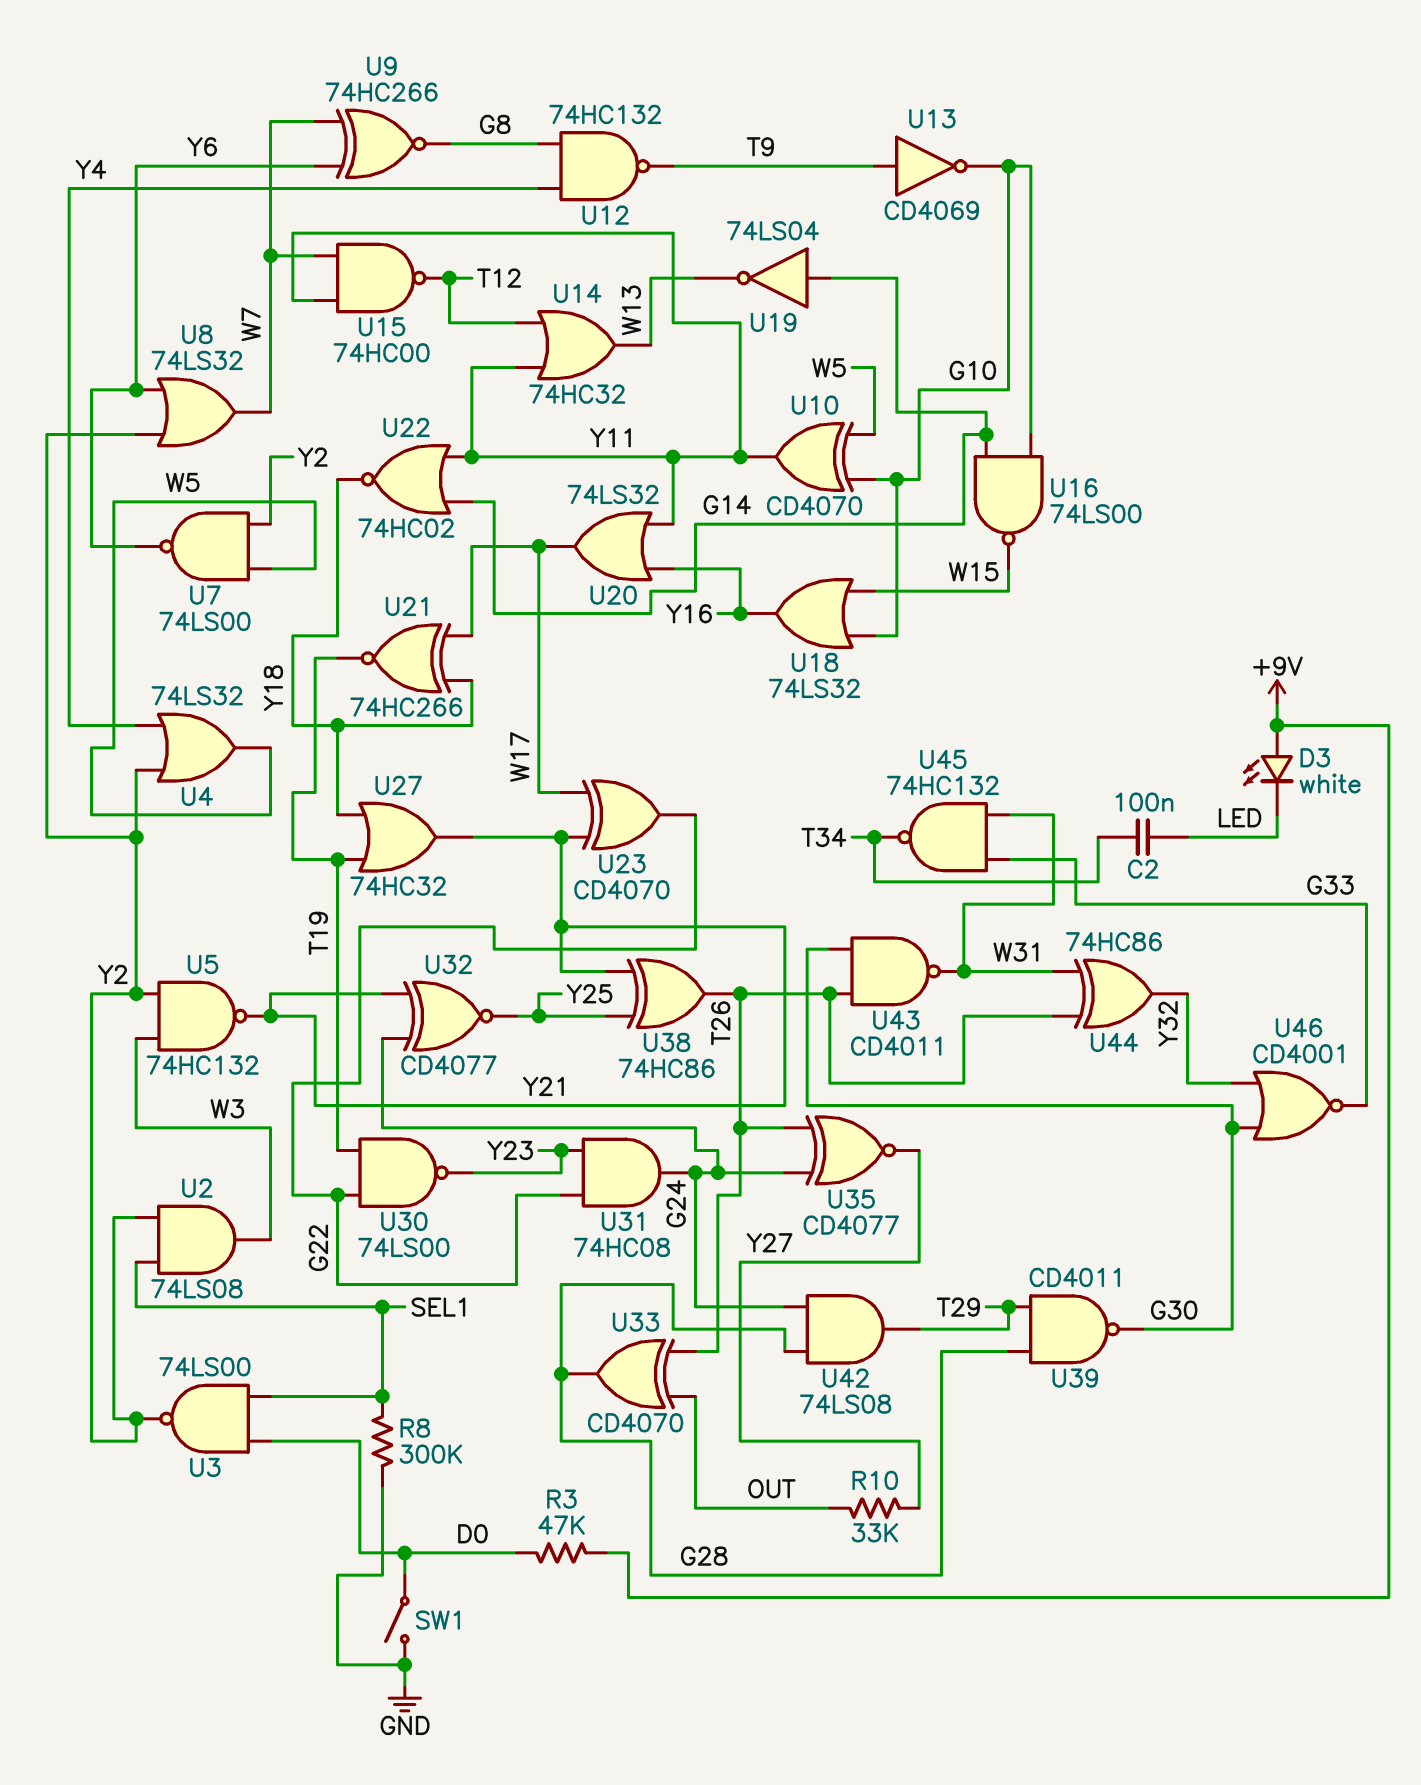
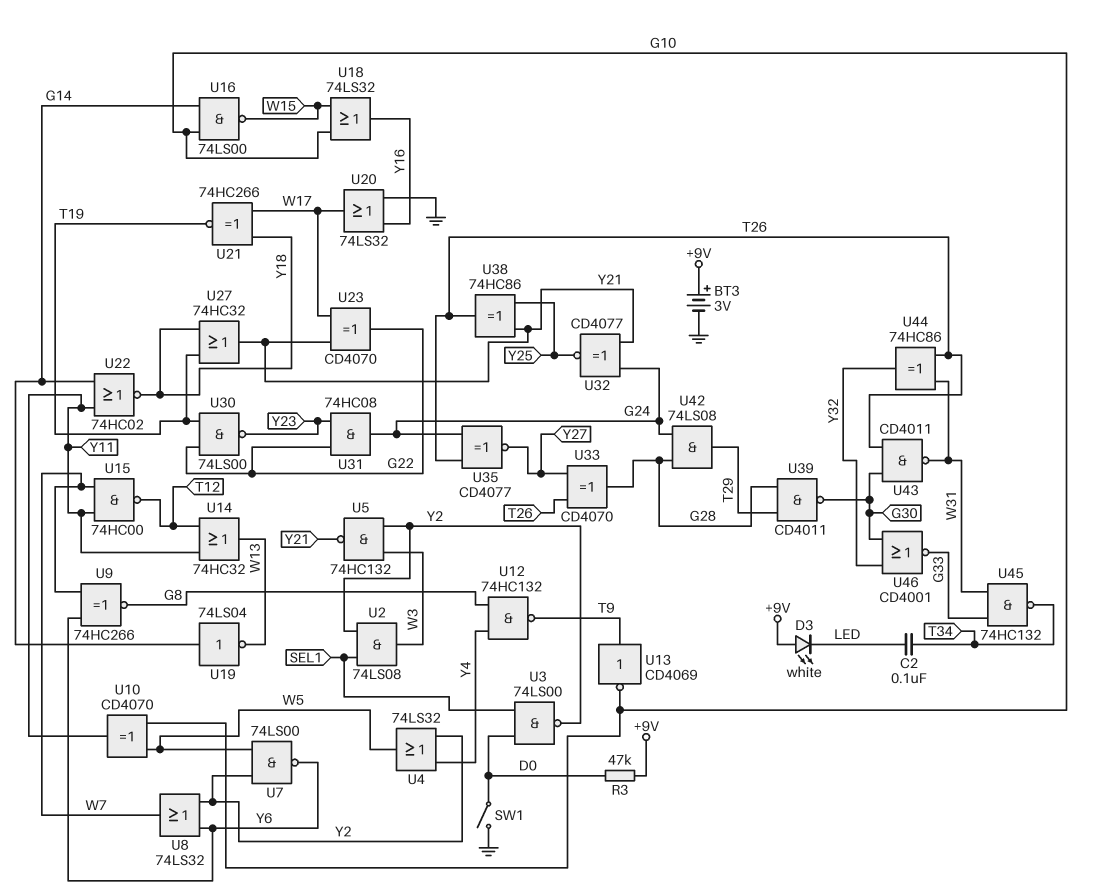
BT3: none -> 3V (plus +9V, minus GND)
R8: 300k (GND, SEL1) -> none
R10: 33k (OUT, Y27) -> none
U20: OR 74LS32 (in Y11, in Y16, out W17) -> OR 74LS32 (in GND, in Y16, out W17)
U33: XOR CD4070 (in OUT, in T26, out G28) -> XOR CD4070 (in T26, in Y27, out G28)

